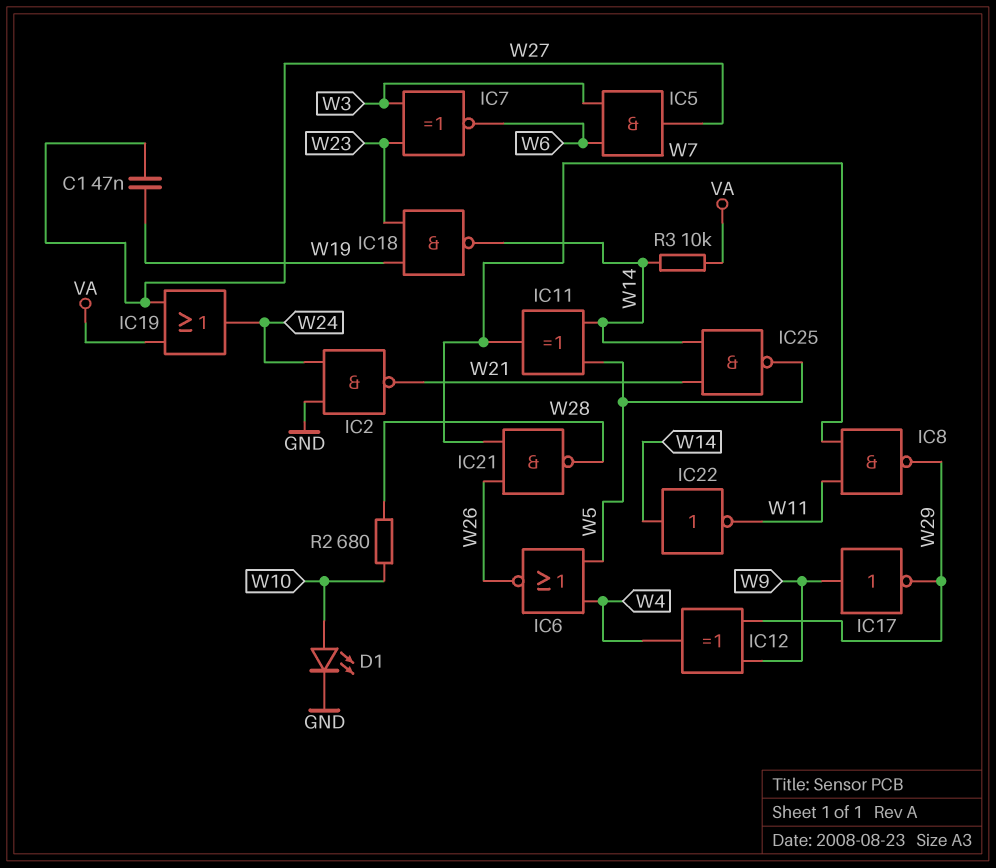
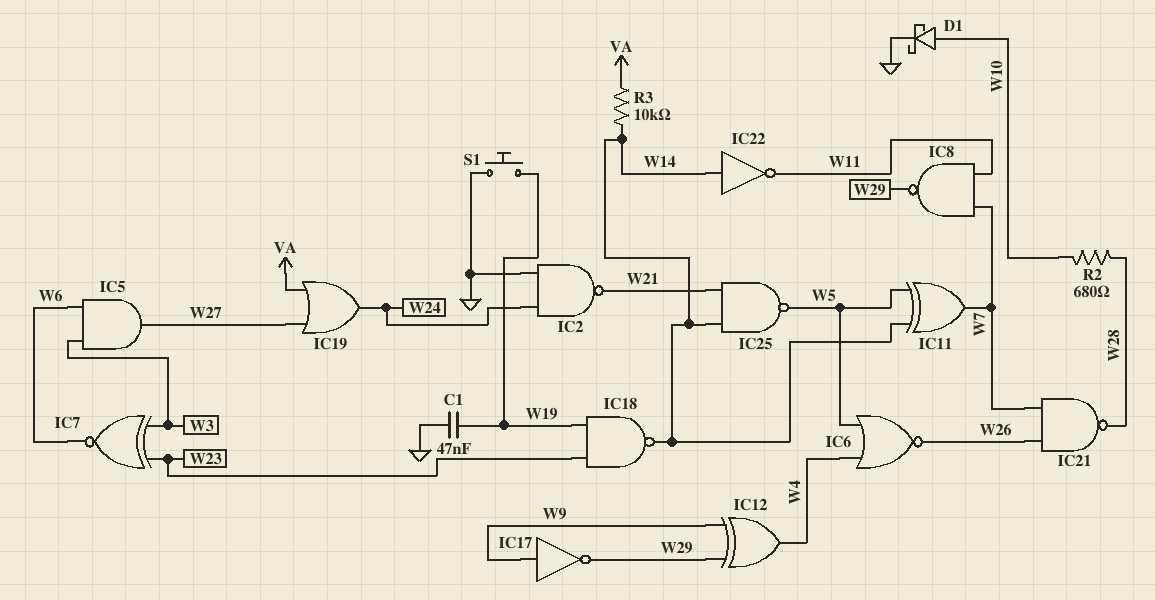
C1: 47nF (W19, W27) -> 47nF (GND, W19)
D1: LED (A W10, K GND) -> schottky (A W10, K GND)
S1: none -> button (GND, W19)

